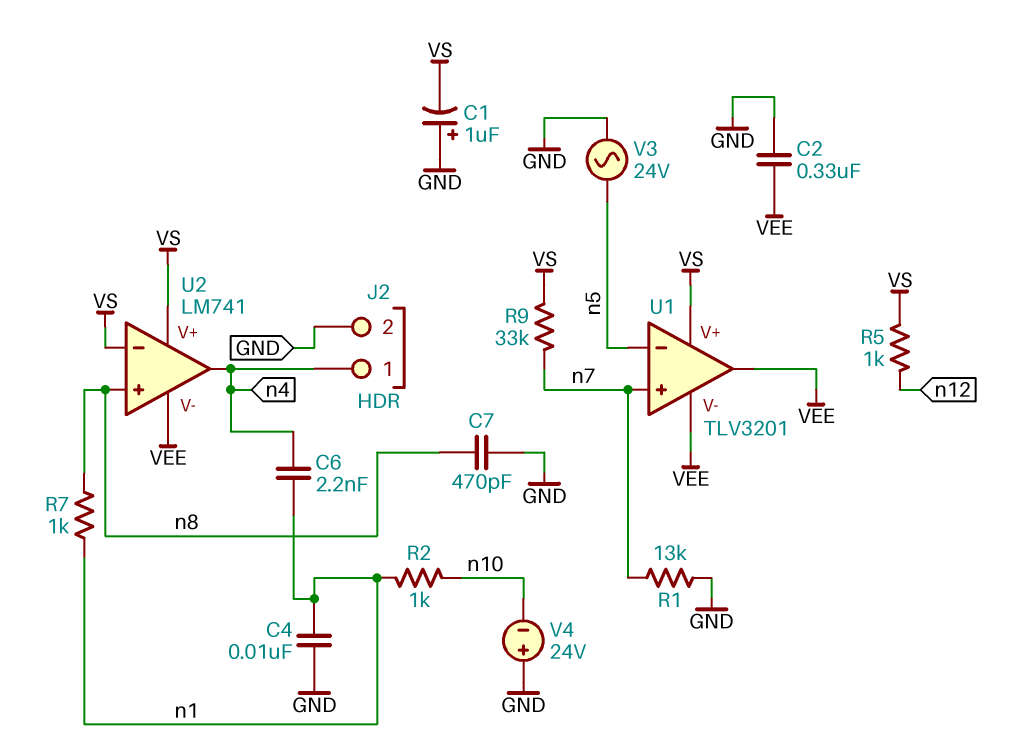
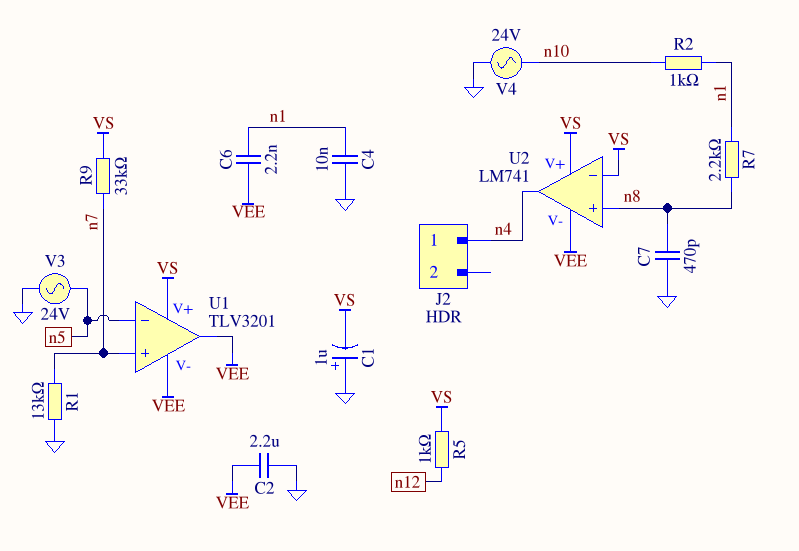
C2: 330nF (GND, VEE) -> 2.2uF (GND, VEE)
C6: 2.2nF (n1, n4) -> 2.2nF (VEE, n1)
J2 pin 2: GND -> none
R7: 1k (n1, n8) -> 2.2k (n1, n8)
V4: 24V (plus GND, minus n10) -> AC 24V (GND, n10)

